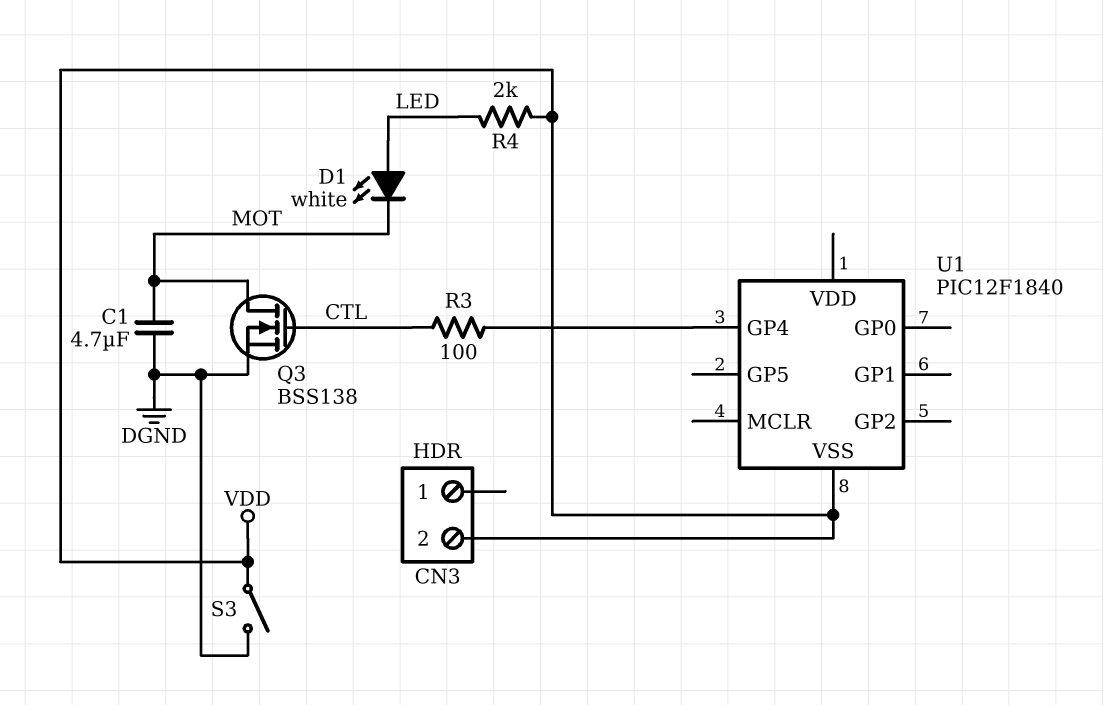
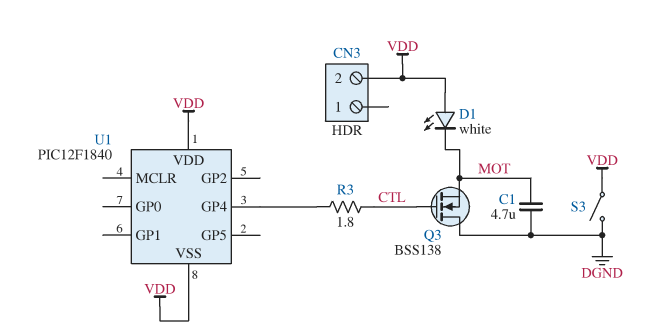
D1: LED white (A LED, K MOT) -> LED white (A VDD, K MOT)
Q3: NMOS BSS138 (G CTL, D MOT, S DGND) -> NMOS BSS138 (G CTL, D DGND, S MOT)
R3: 100 (CTL, U1/GP4) -> 1.8 (CTL, U1/GP4)
R4: 2k (LED, VDD) -> none
U1 pin VDD: none -> VDD

